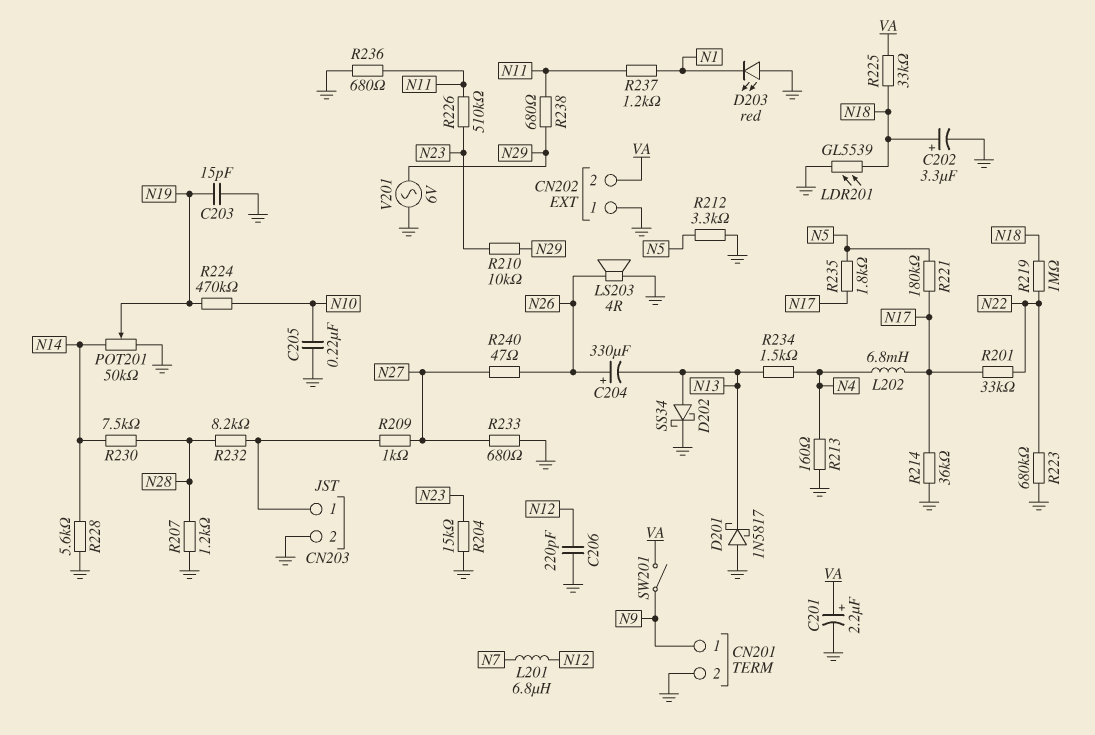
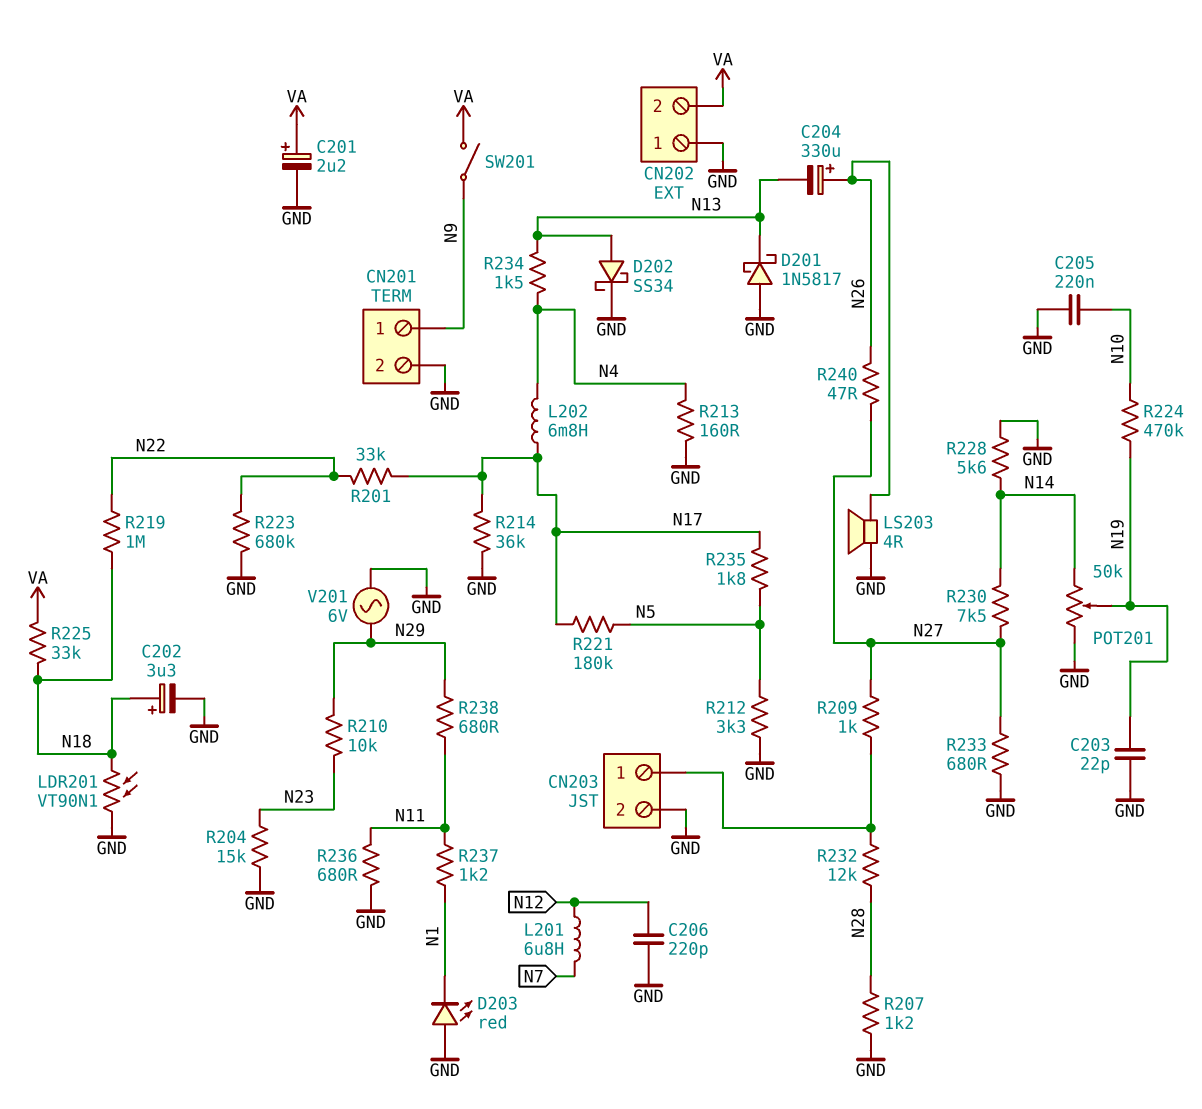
C203: 15pF (GND, N19) -> 22pF (GND, N19)
LDR201: GL5539 (GND, N18) -> VT90N1 (GND, N18)
R226: 510k (N11, N23) -> none
R230: 7.5k (N14, N28) -> 7.5k (N14, N27)
R232: 8.2k (CN203/1, N28) -> 12k (CN203/1, N28)

